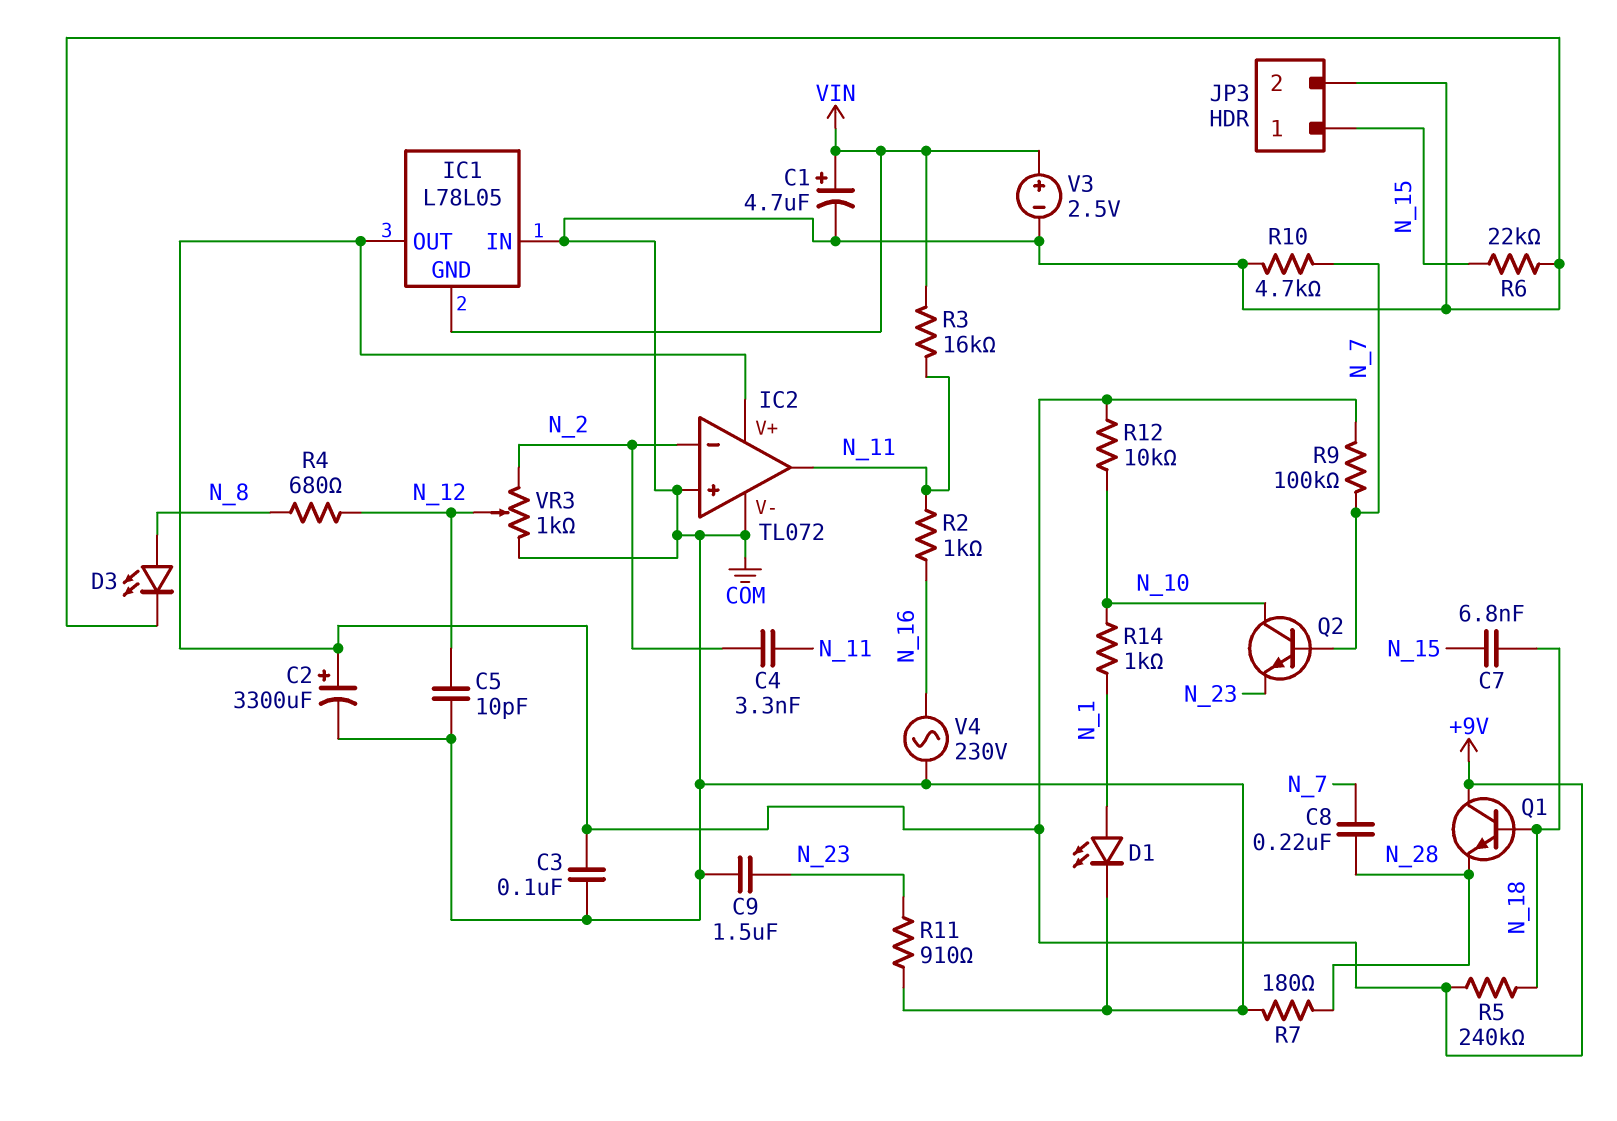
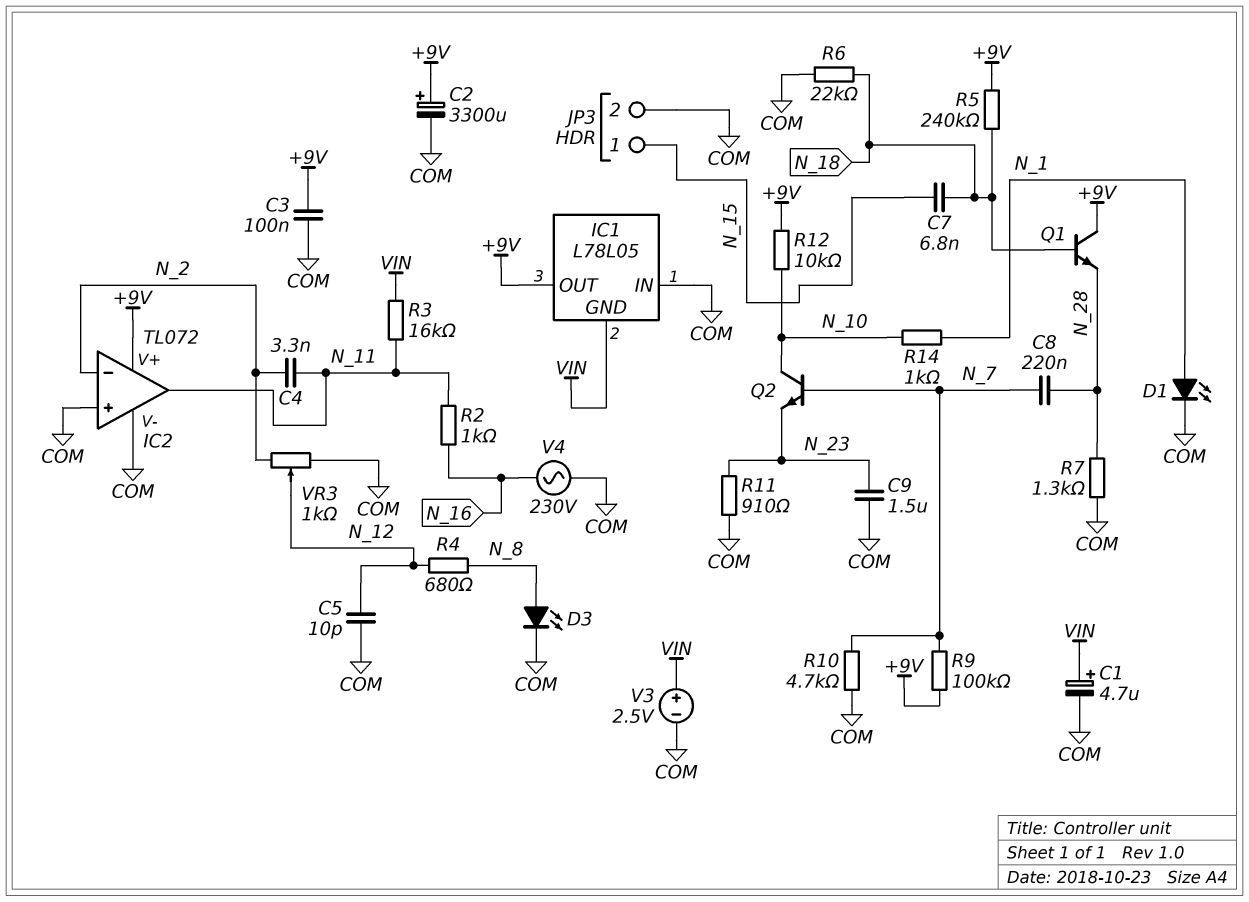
R6: 22k (COM, N_15) -> 22k (COM, N_18)
R7: 180 (COM, N_28) -> 1.3k (COM, N_28)

